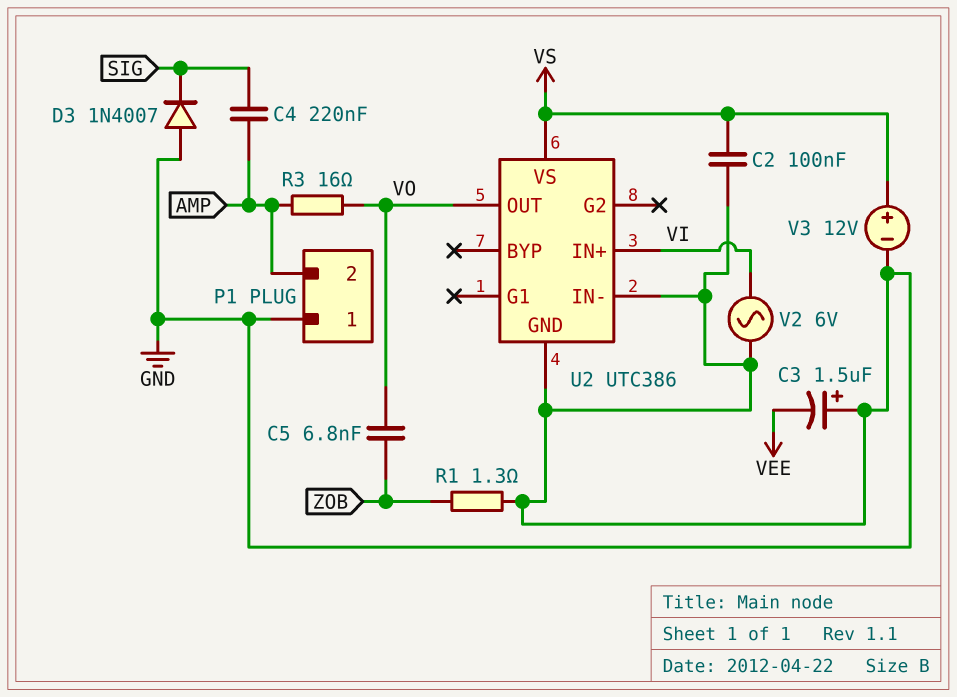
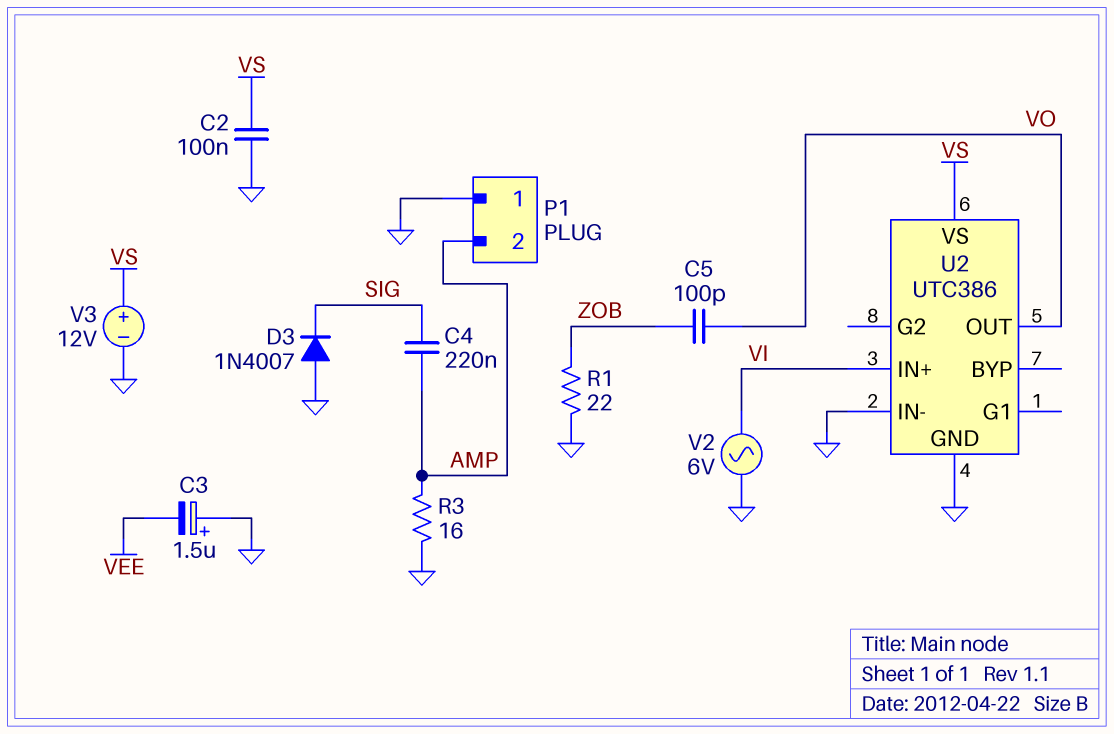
C5: 6.8nF (VO, ZOB) -> 100pF (VO, ZOB)
R1: 1.3 (GND, ZOB) -> 22 (GND, ZOB)
R3: 16 (AMP, VO) -> 16 (AMP, GND)

